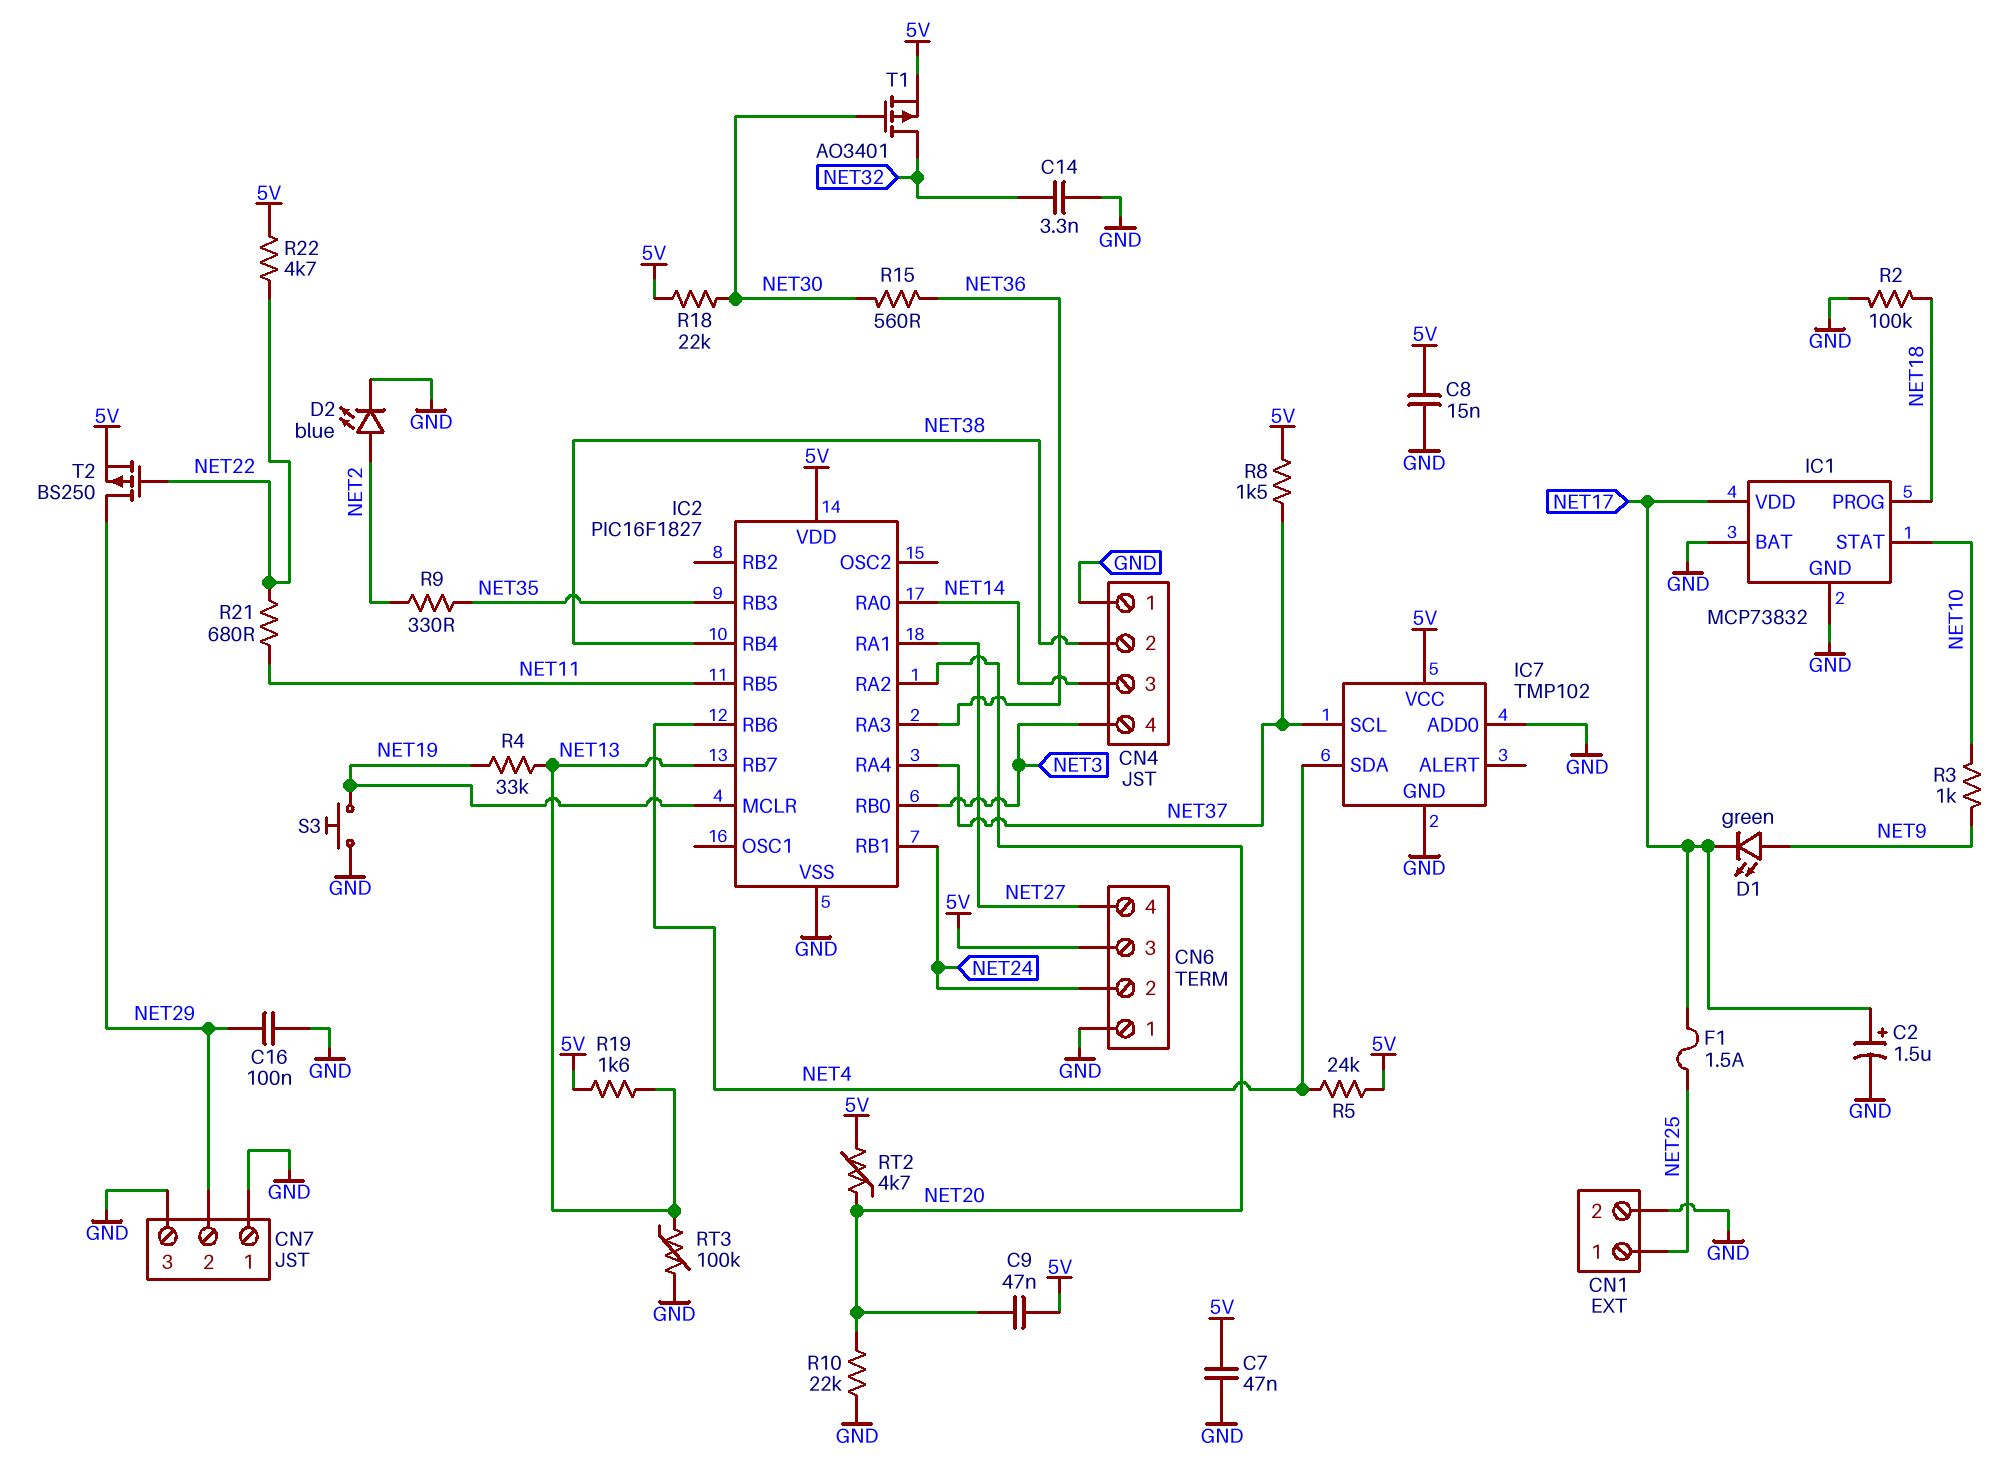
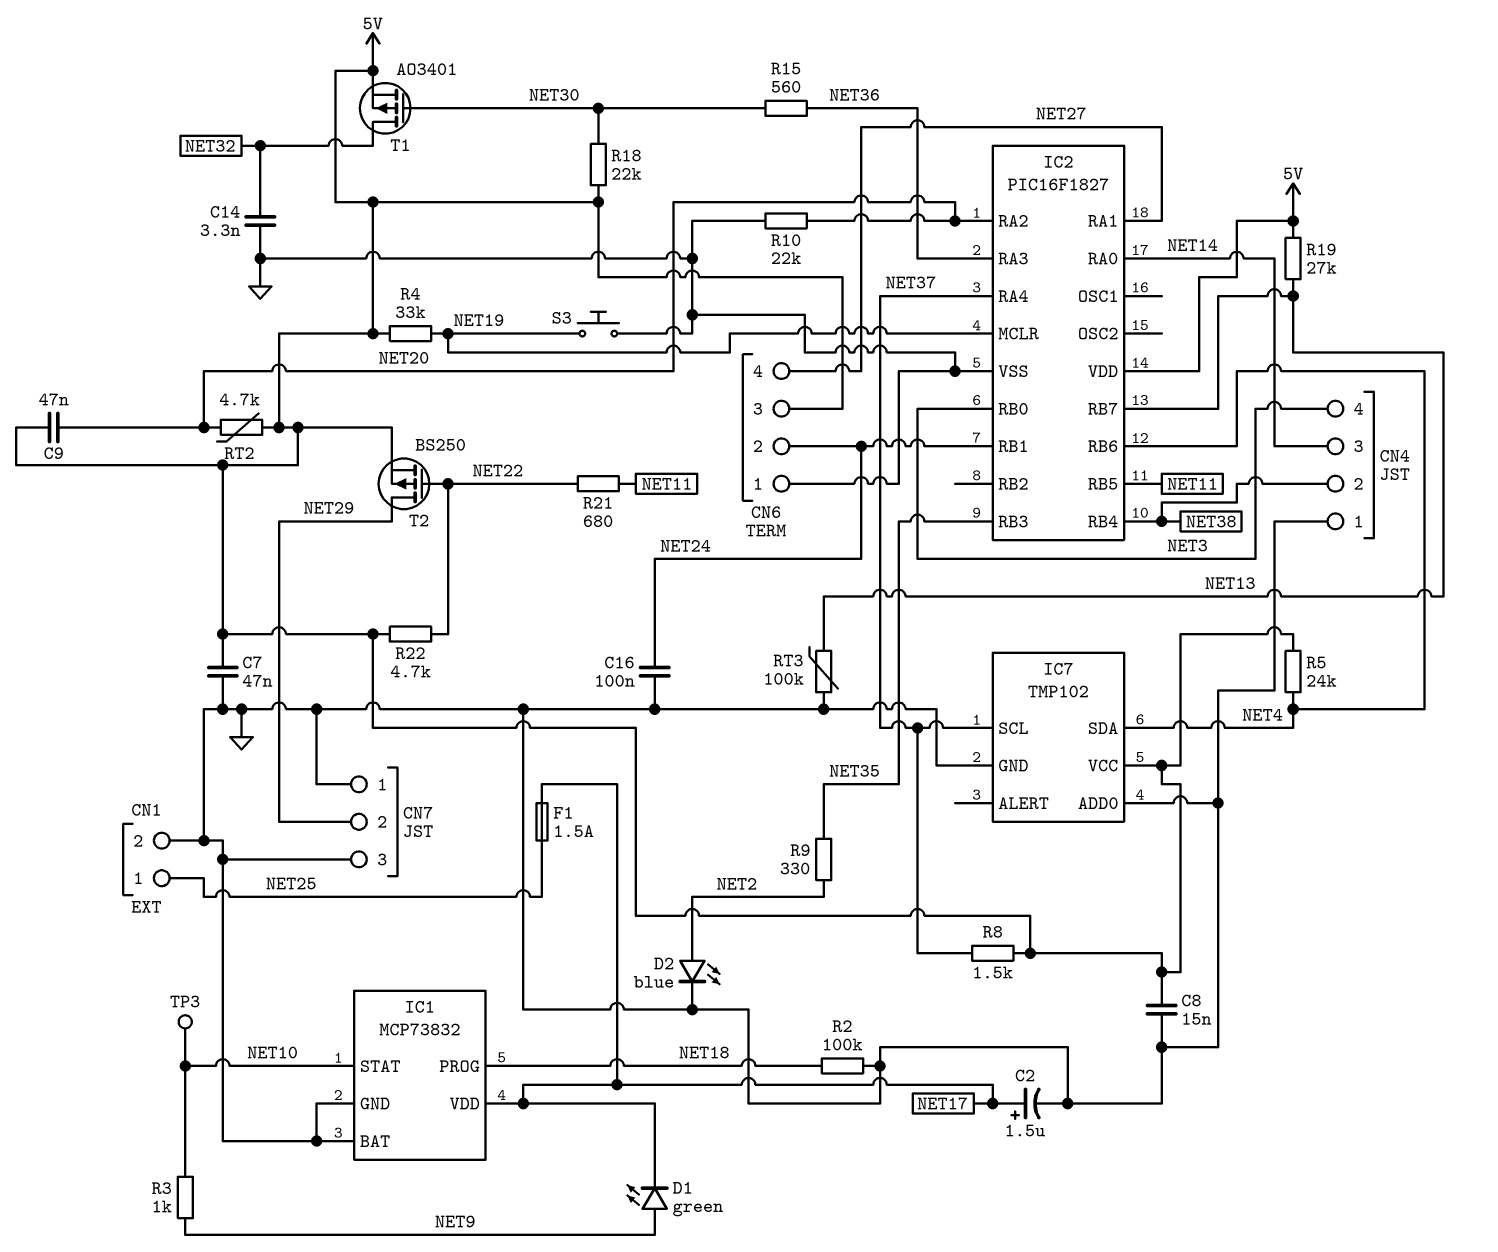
C16: 100nF (GND, NET29) -> 100nF (GND, NET24)
R4: 33k (NET13, NET19) -> 33k (5V, NET19)
R19: 1.6k (5V, NET13) -> 27k (5V, NET13)
TP3: none -> test point (NET10)

